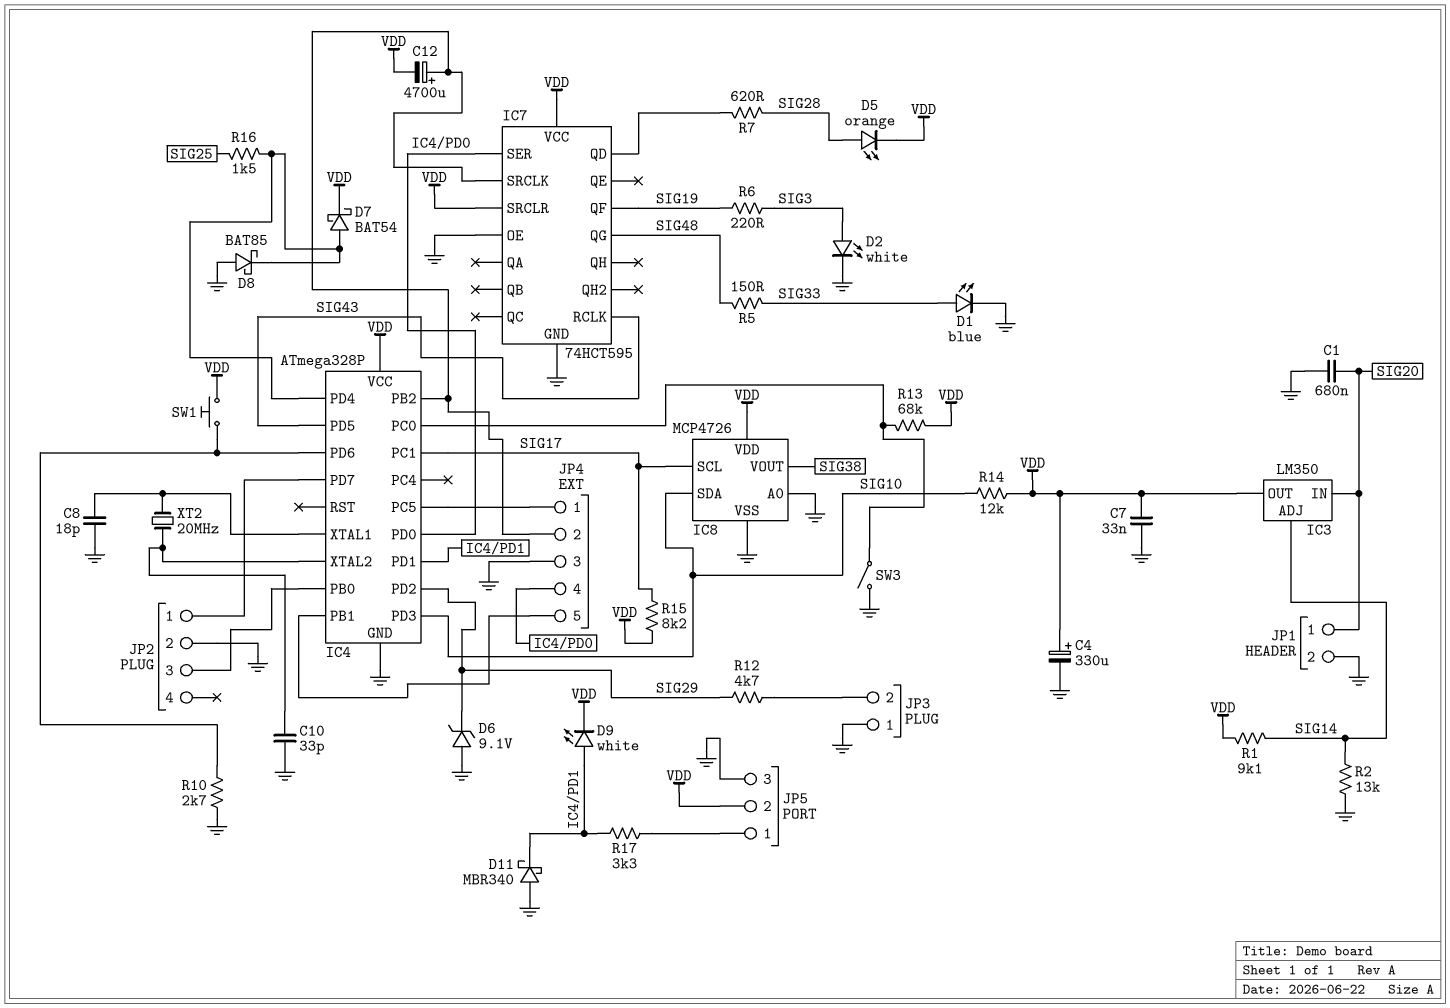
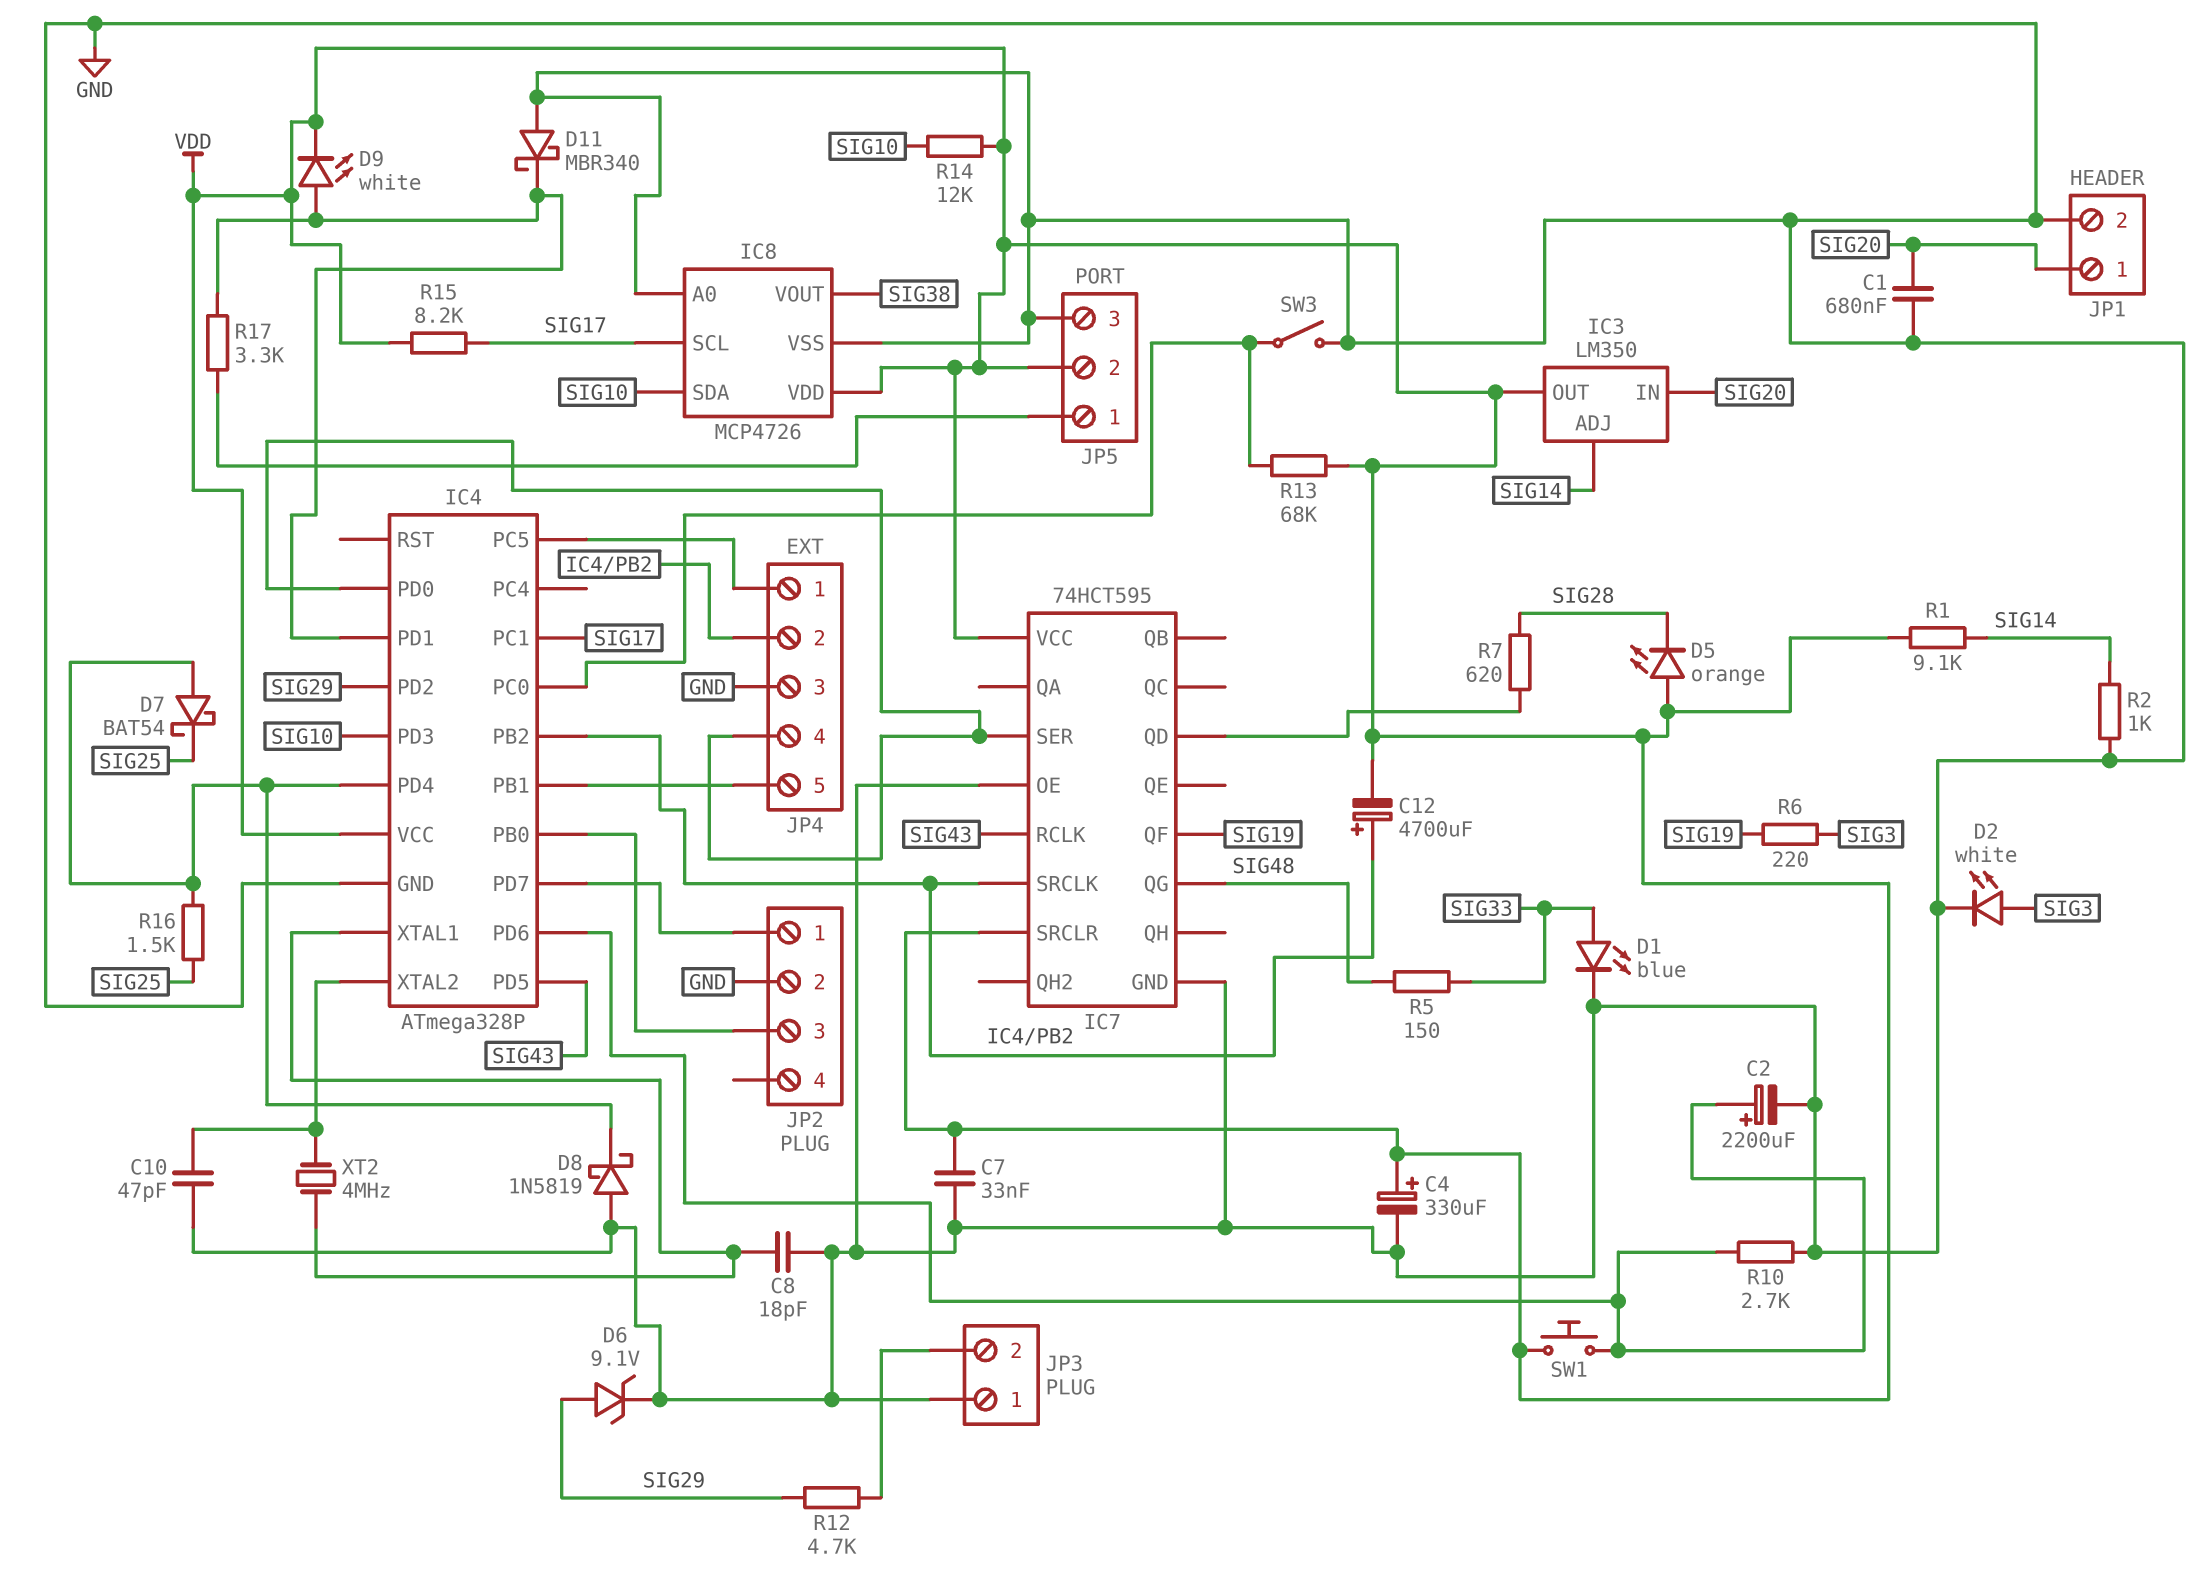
C2: none -> 2200uF (plus IC4/PD6, minus GND)
C10: 33pF (GND, IC4/XTAL2) -> 47pF (GND, IC4/XTAL2)
D5: LED orange (A SIG28, K VDD) -> LED orange (A VDD, K SIG28)
D6: zener 9.1V (A GND, K SIG29) -> zener 9.1V (A SIG29, K GND)
D7: schottky BAT54 (A IC4/PD4, K VDD) -> schottky BAT54 (A IC4/PD4, K SIG25)
D8: schottky BAT85 (A GND, K IC4/PD4) -> schottky 1N5819 (A GND, K IC4/PD4)
R2: 13k (GND, SIG14) -> 1k (GND, SIG14)
XT2: 20MHz (IC4/XTAL1, IC4/XTAL2) -> 4MHz (IC4/XTAL1, IC4/XTAL2)

